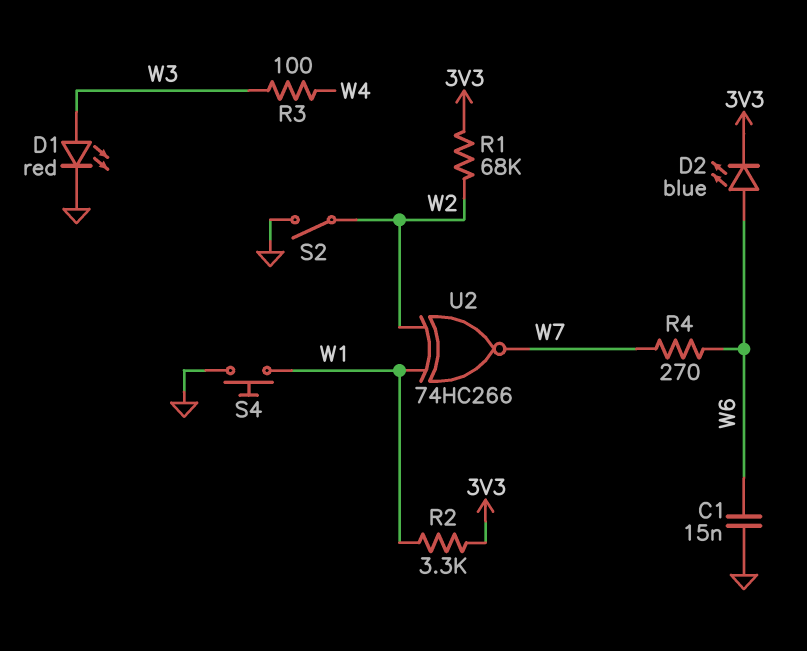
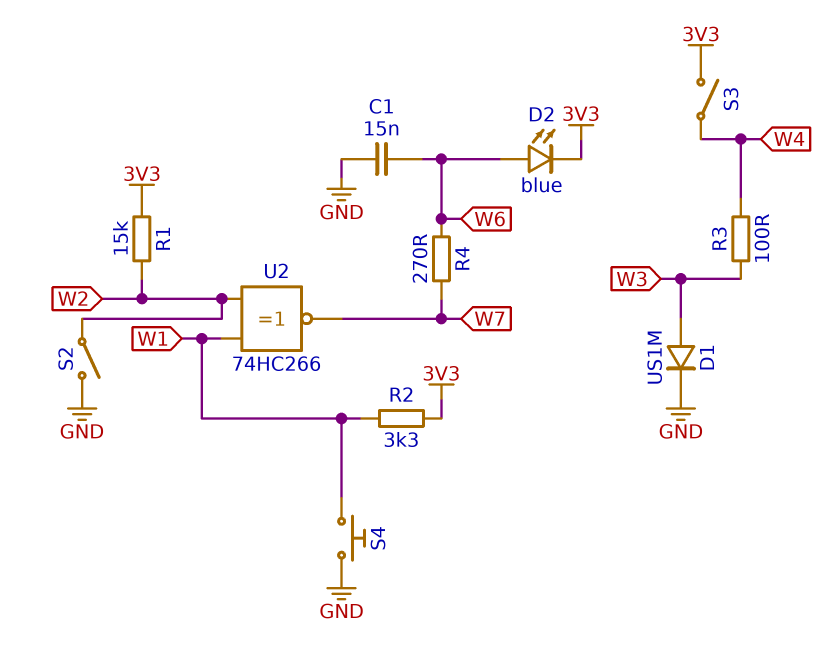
D1: LED red (A W3, K GND) -> diode US1M (A W3, K GND)
R1: 68k (3V3, W2) -> 15k (3V3, W2)
S3: none -> switch (3V3, W4)

